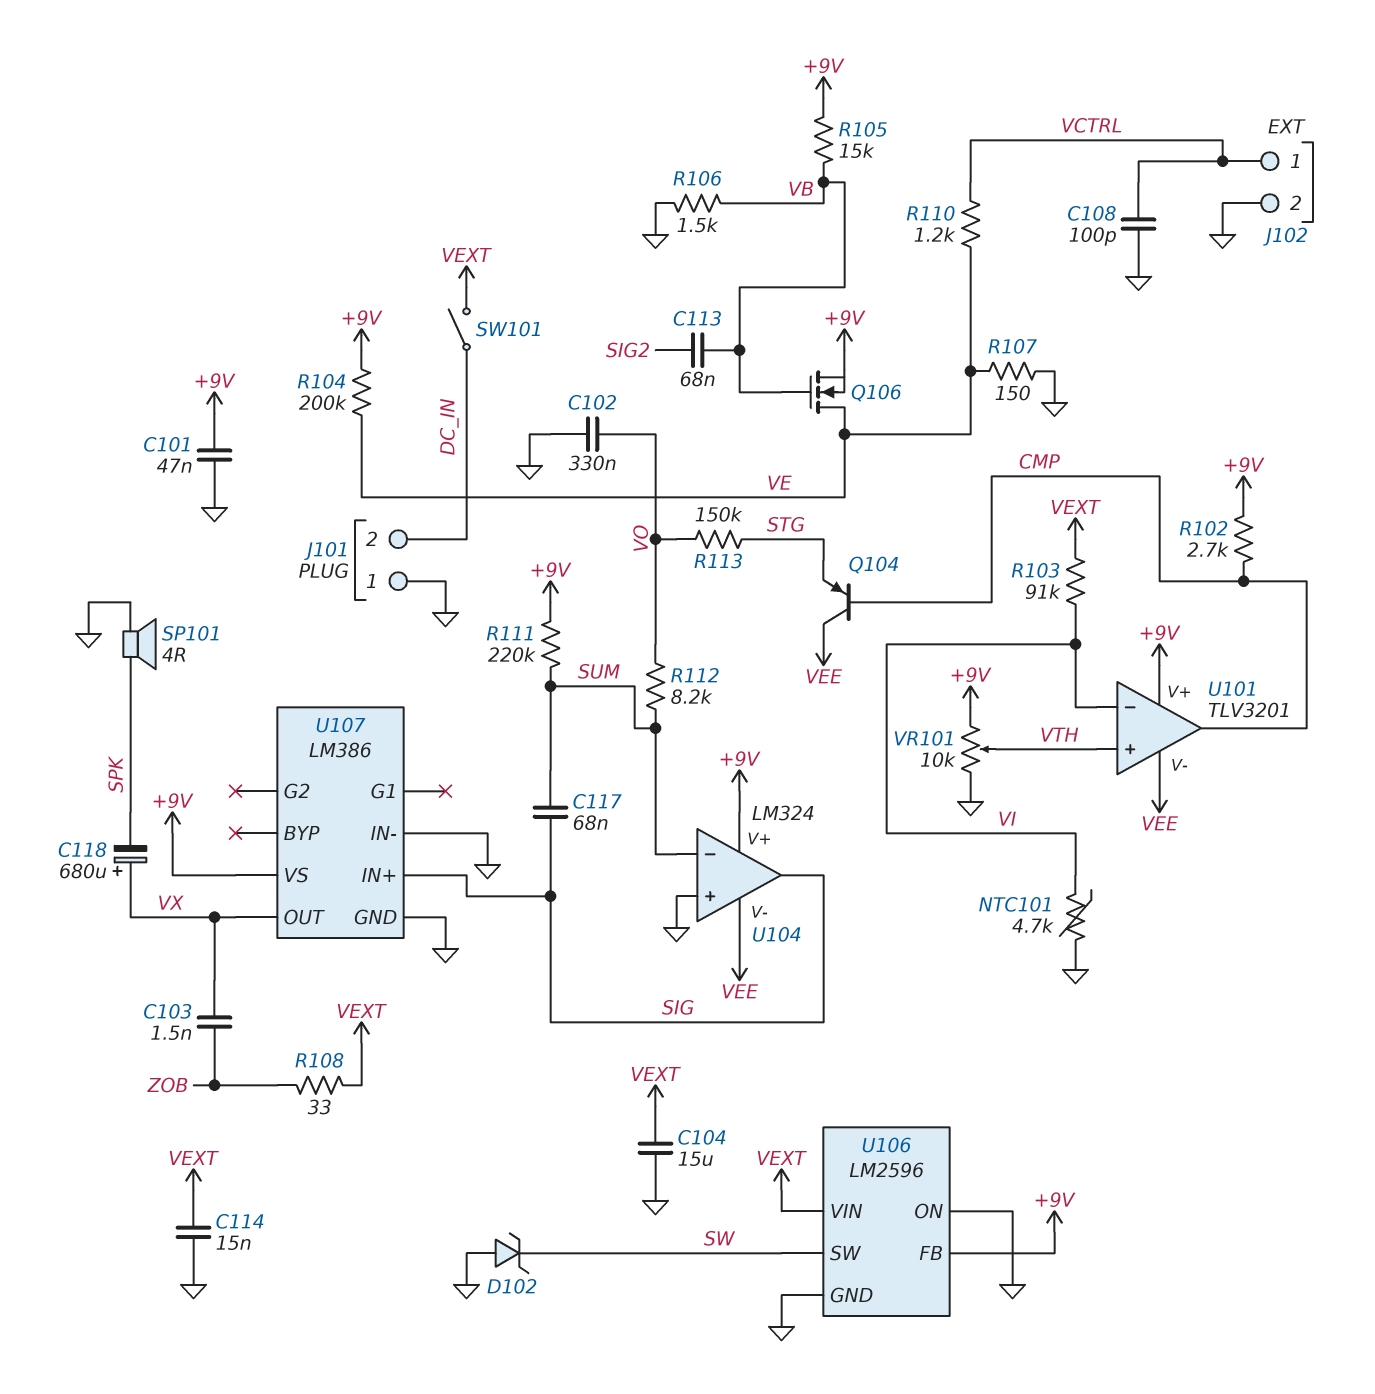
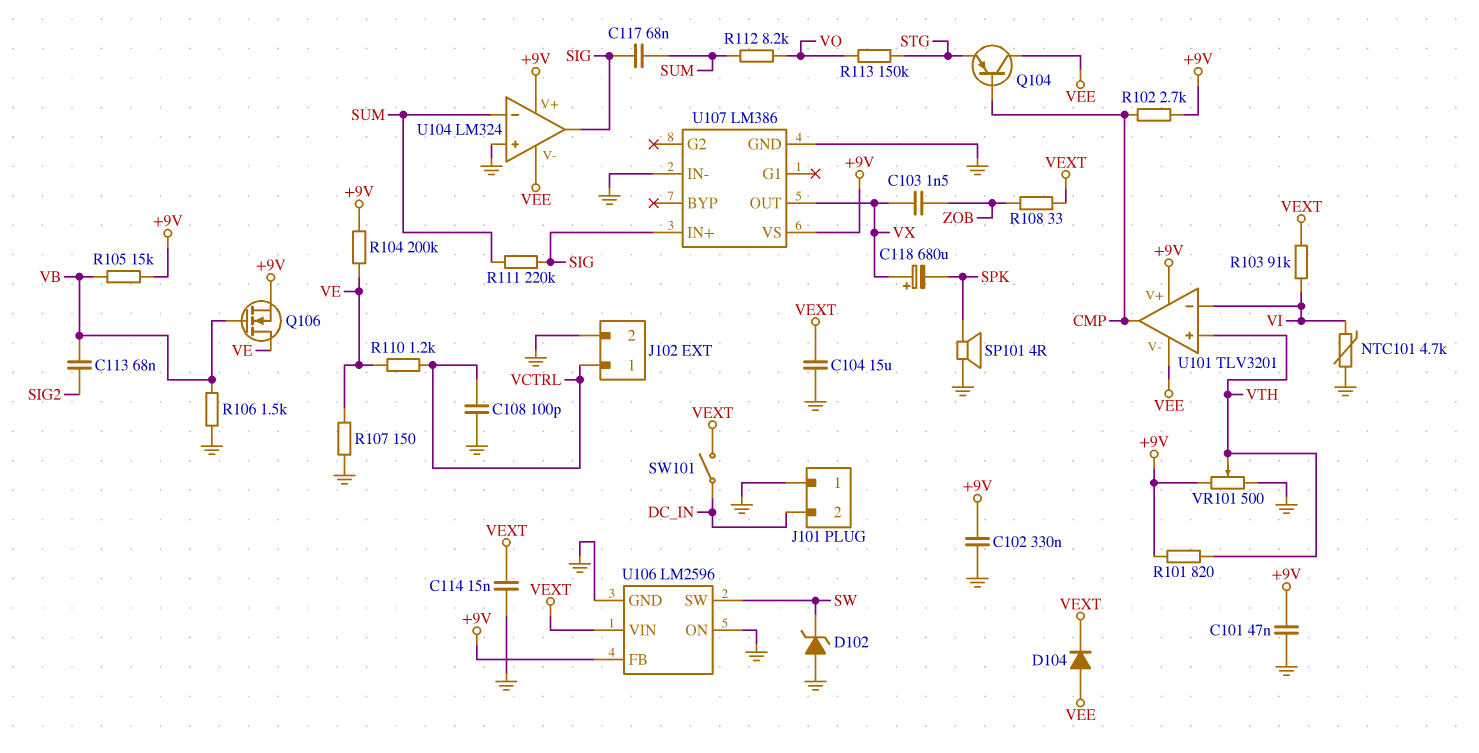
C102: 330nF (GND, VO) -> 330nF (+9V, GND)
D104: none -> diode (A VEE, K VEXT)
R101: none -> 820 (+9V, VTH)
R111: 220k (+9V, SUM) -> 220k (SIG, SUM)
VR101: 10k (+9V, GND, wiper VTH) -> 500 (+9V, GND, wiper VTH)

